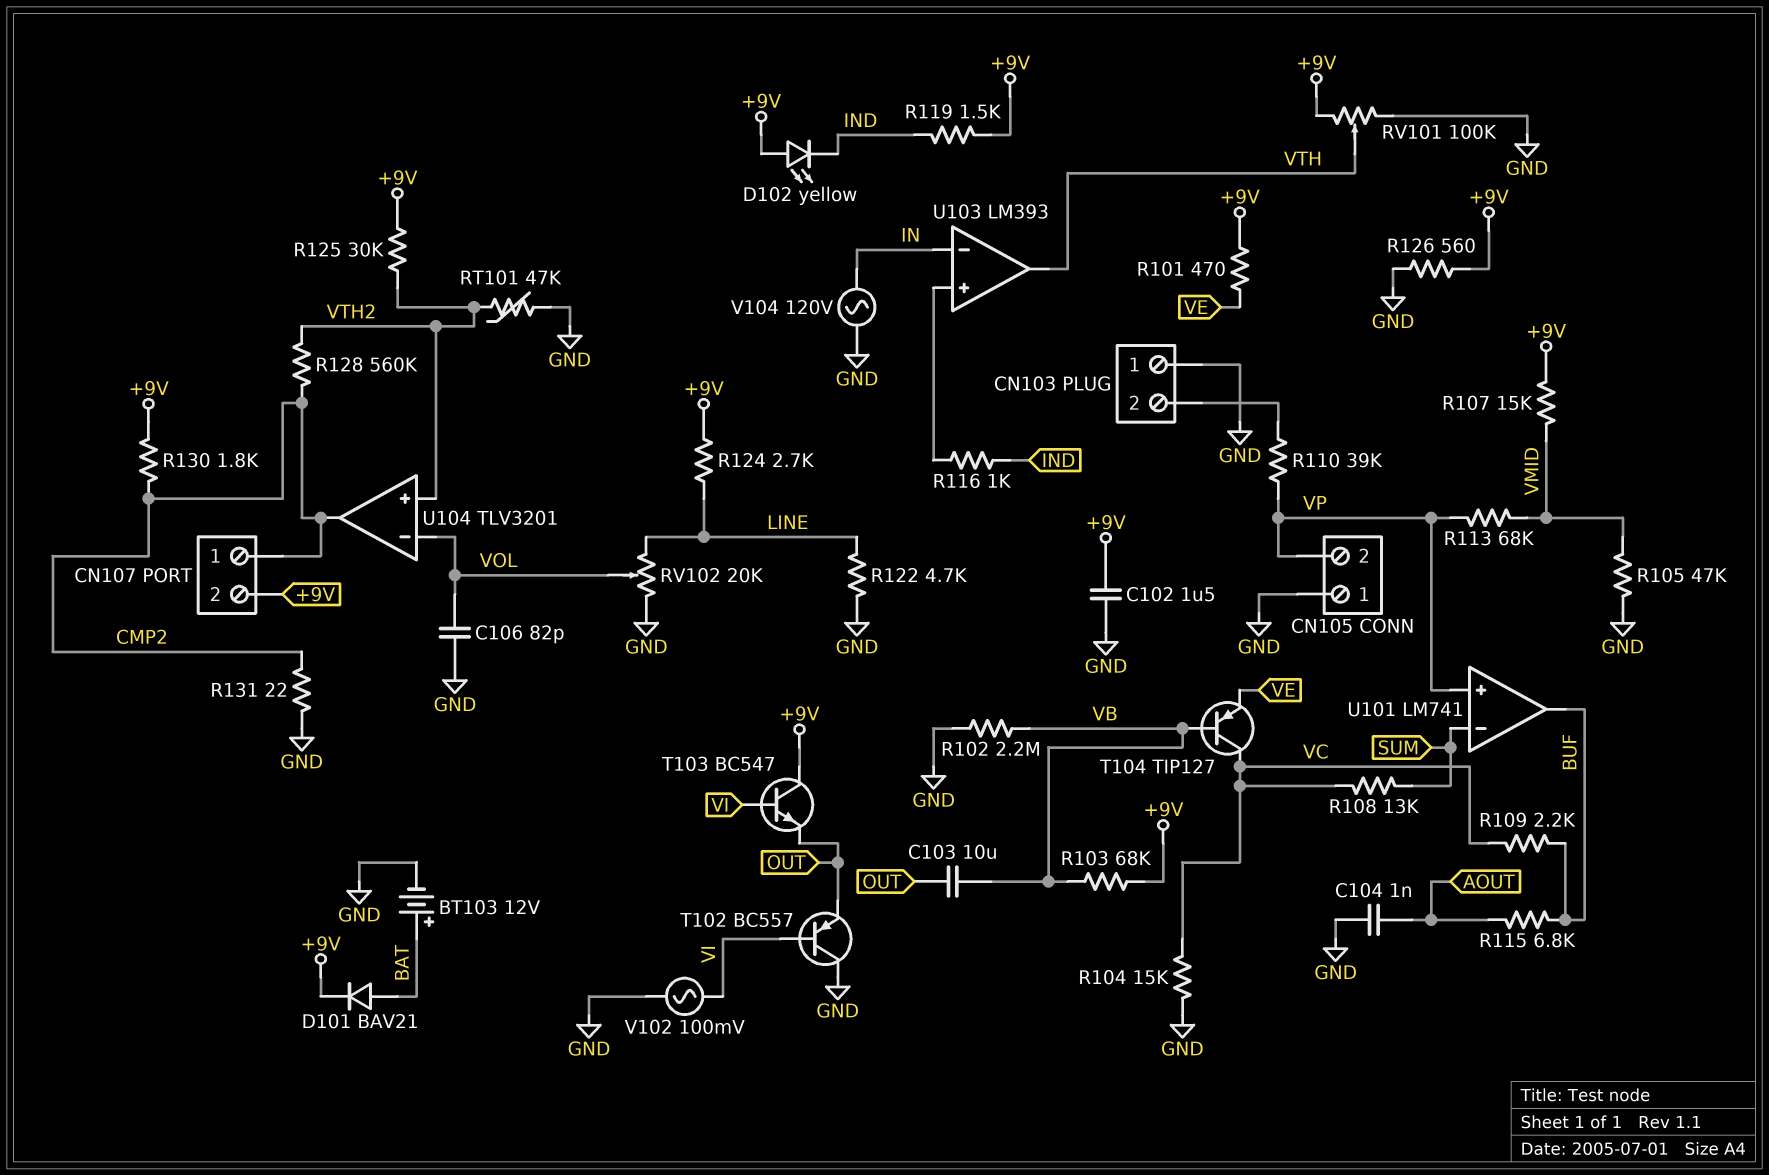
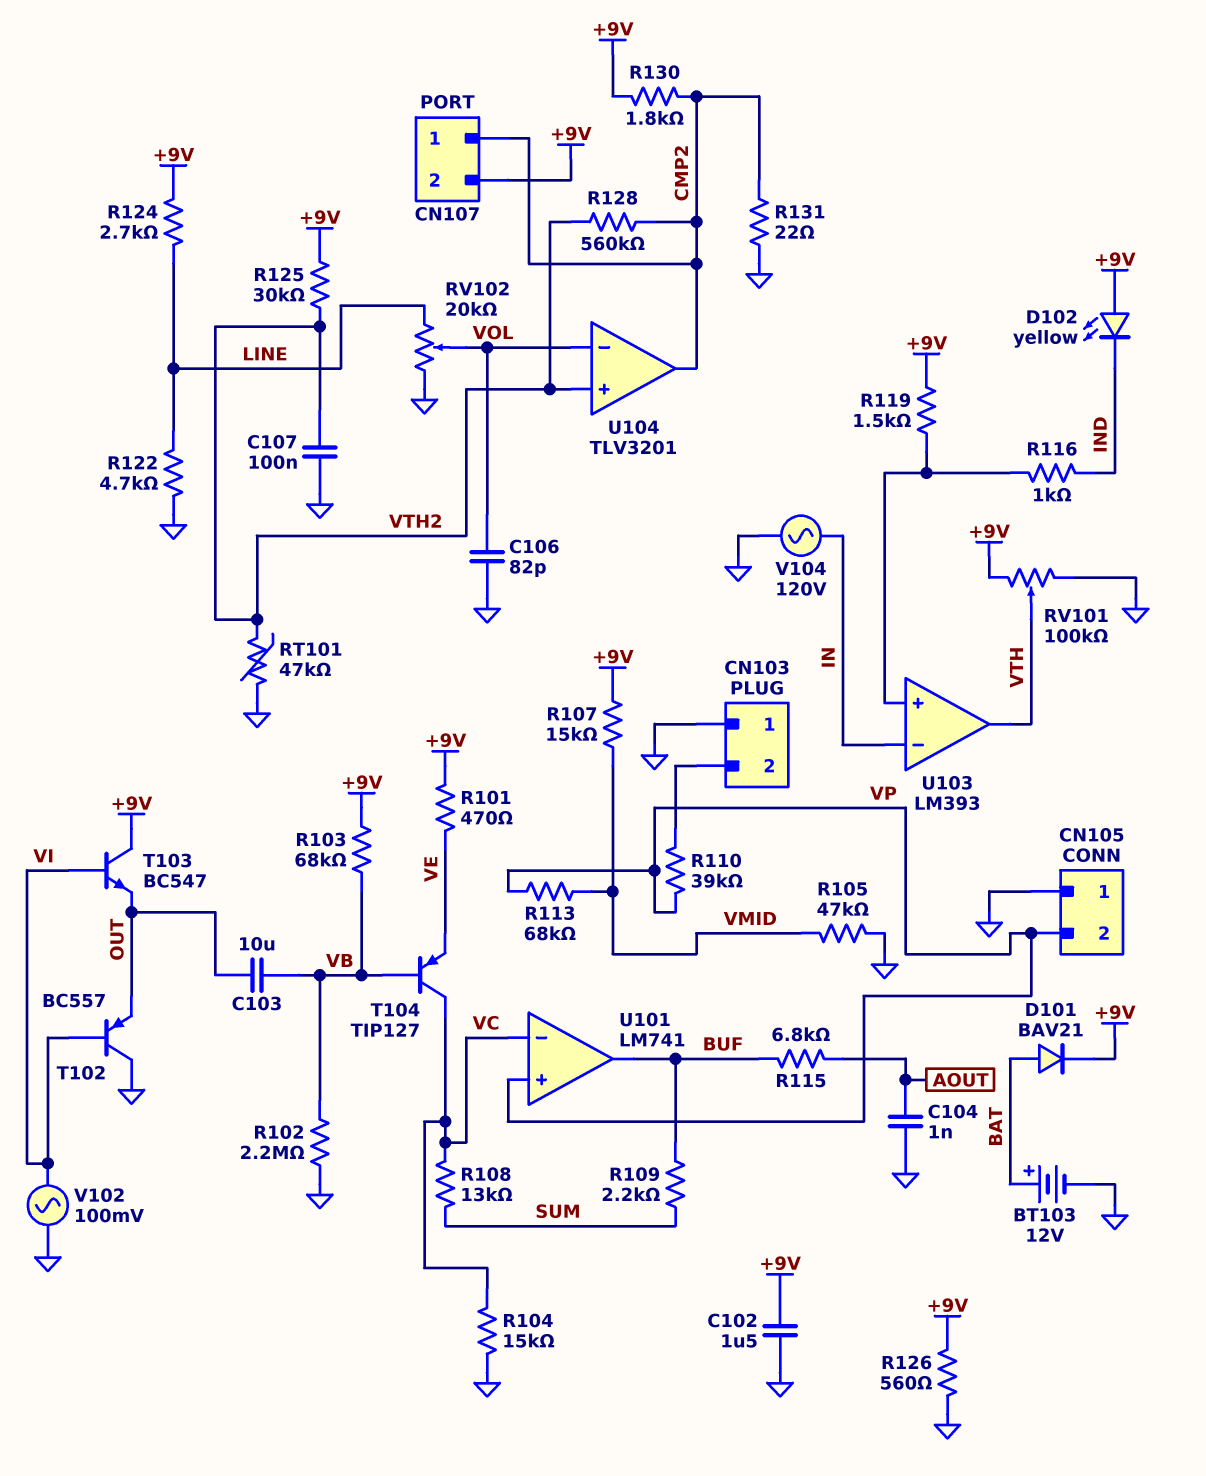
C107: none -> 100nF (GND, VTH2)
R109: 2.2k (BUF, VC) -> 2.2k (BUF, SUM)
R119: 1.5k (+9V, IND) -> 1.5k (+9V, U103/in+)
U101 pin in-: SUM -> VC

